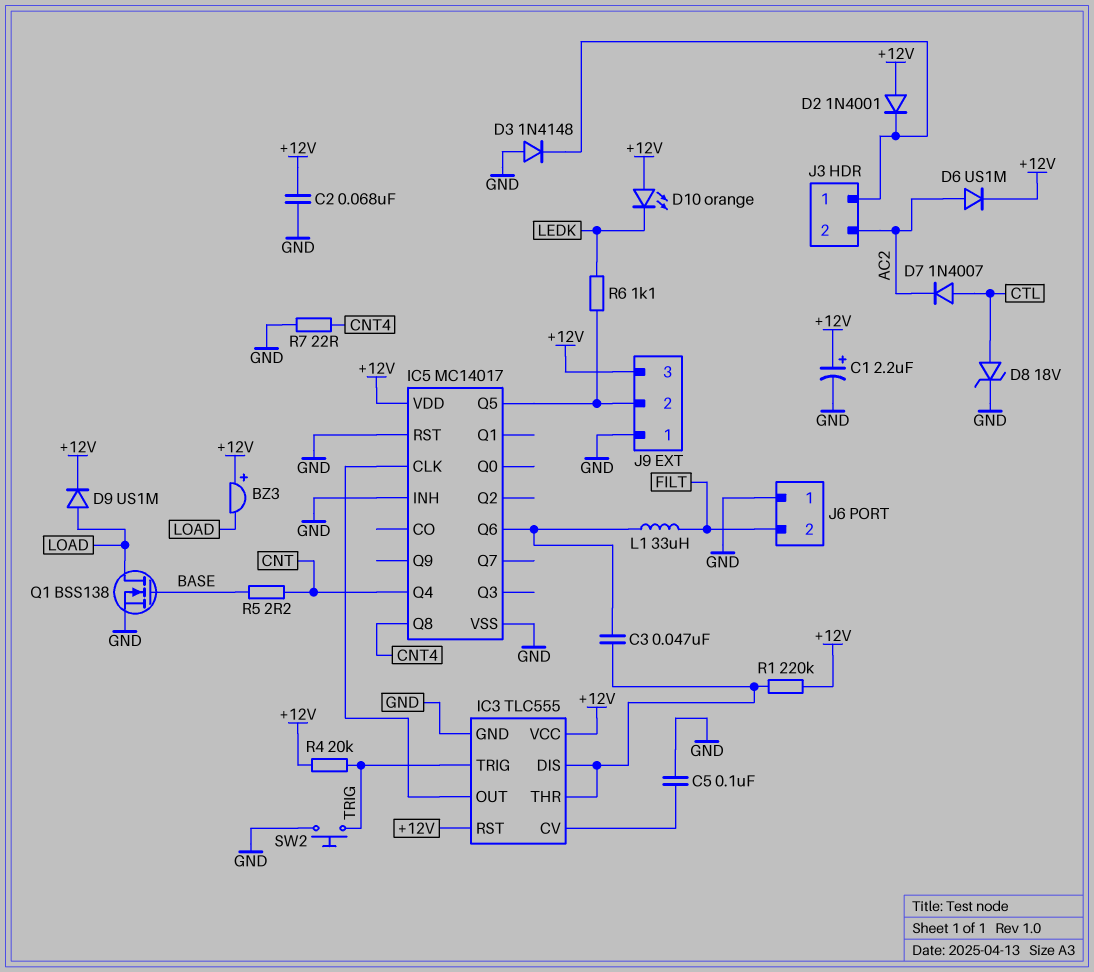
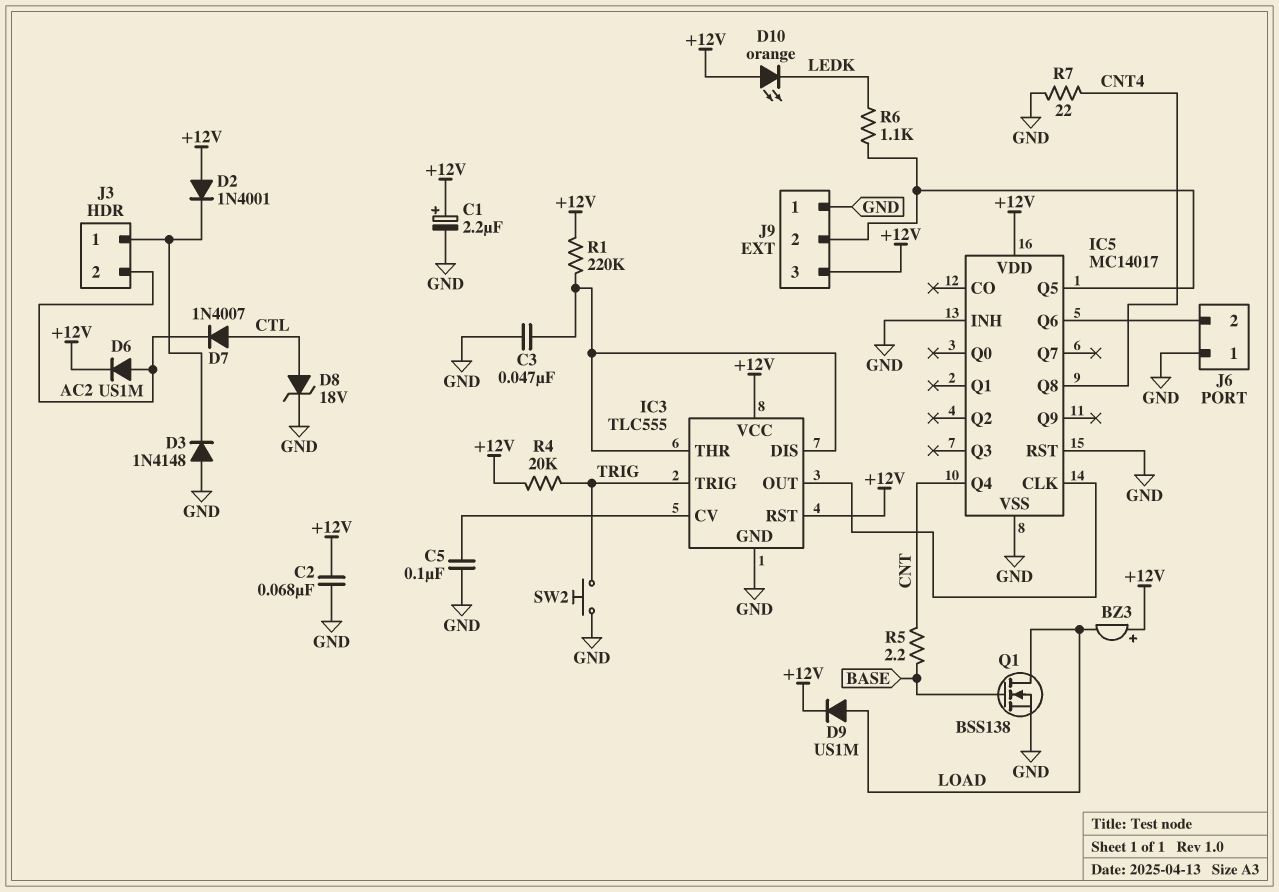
C3: 47nF (IC3/DIS, IC5/Q6) -> 47nF (GND, IC3/DIS)
J6 pin 2: FILT -> IC5/Q6
L1: 33uH (FILT, IC5/Q6) -> none

